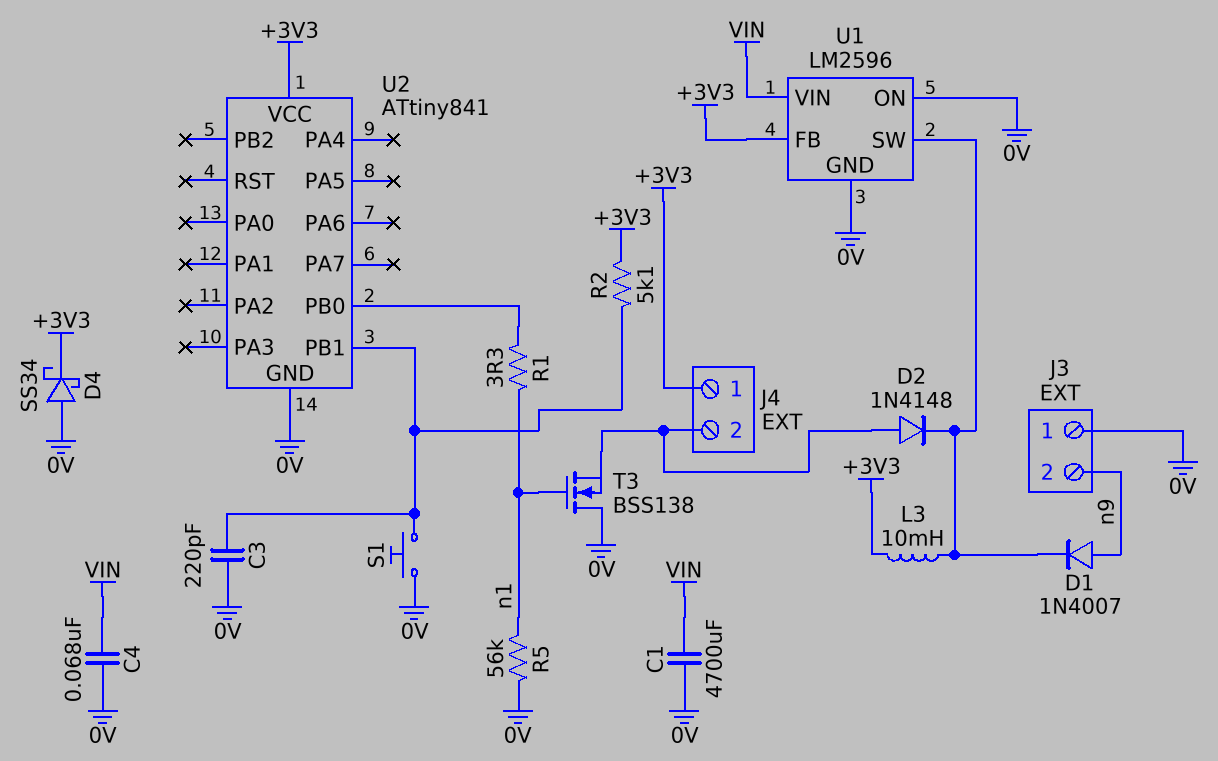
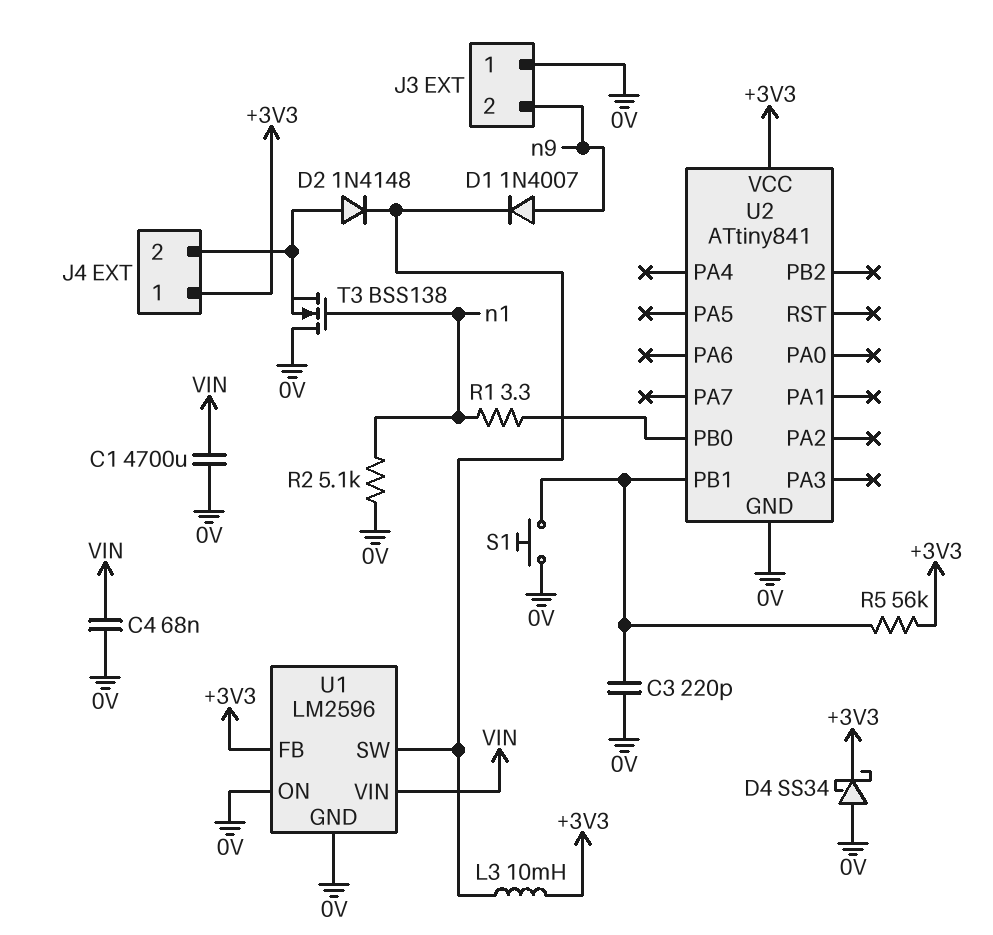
R2: 5.1k (+3V3, U2/PB1) -> 5.1k (0V, n1)
R5: 56k (0V, n1) -> 56k (+3V3, U2/PB1)

